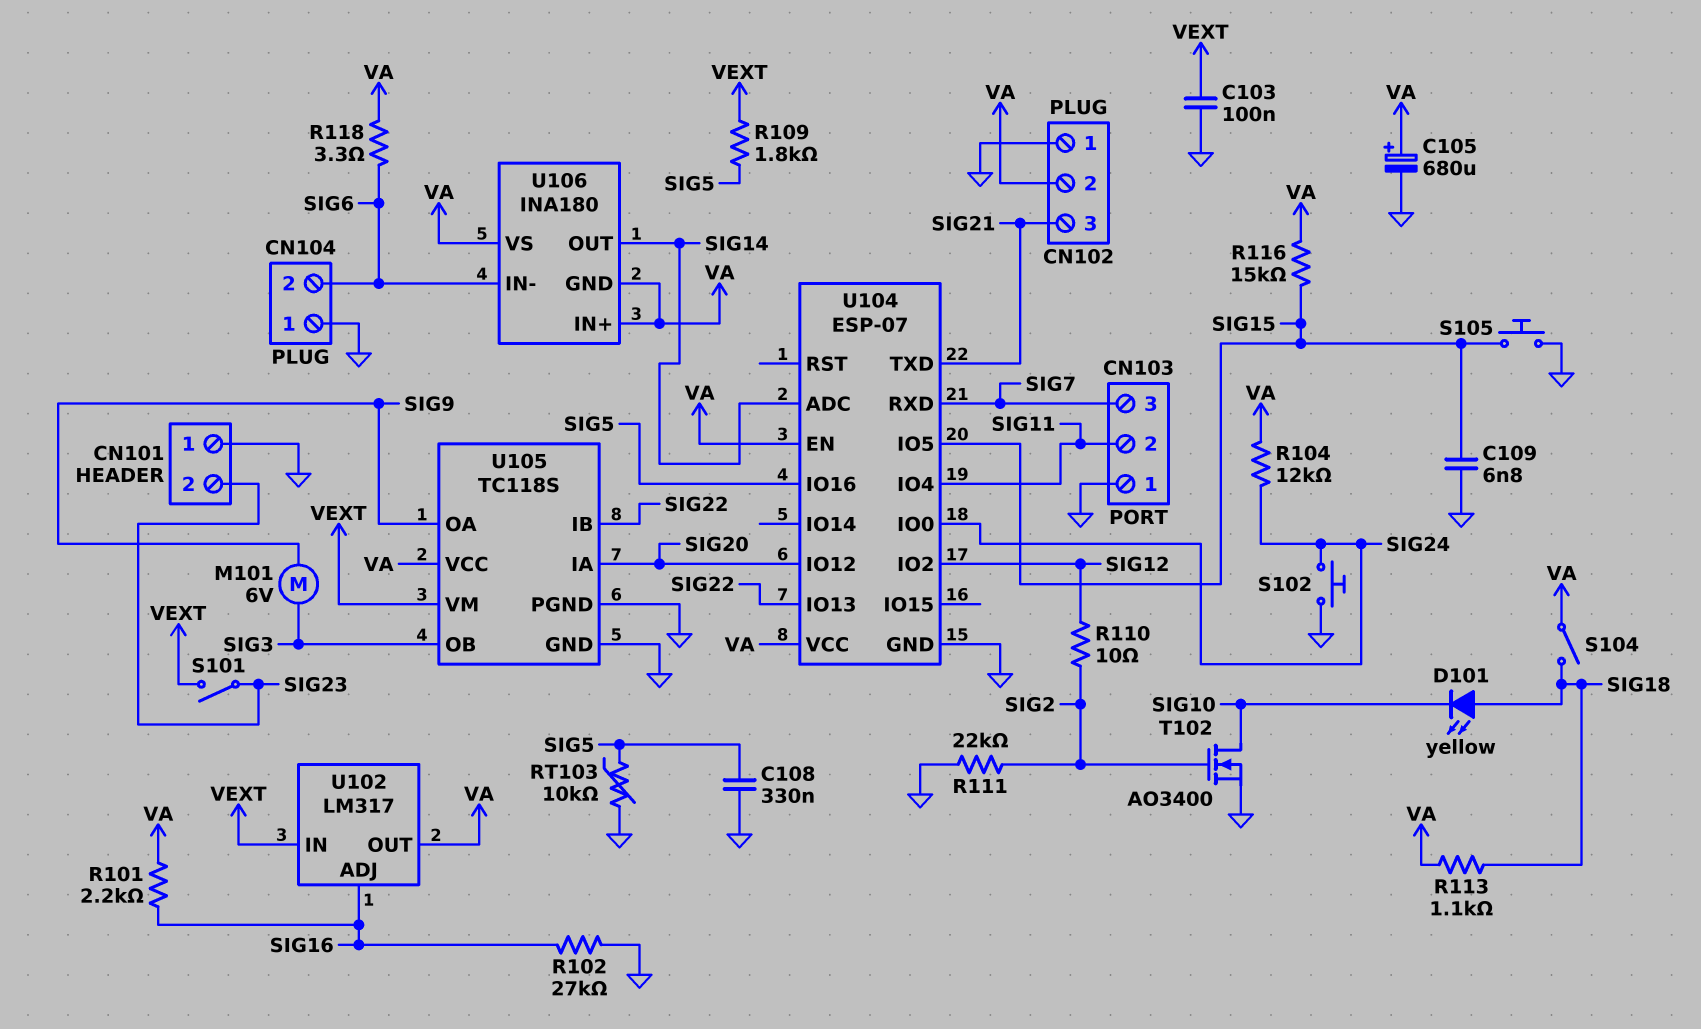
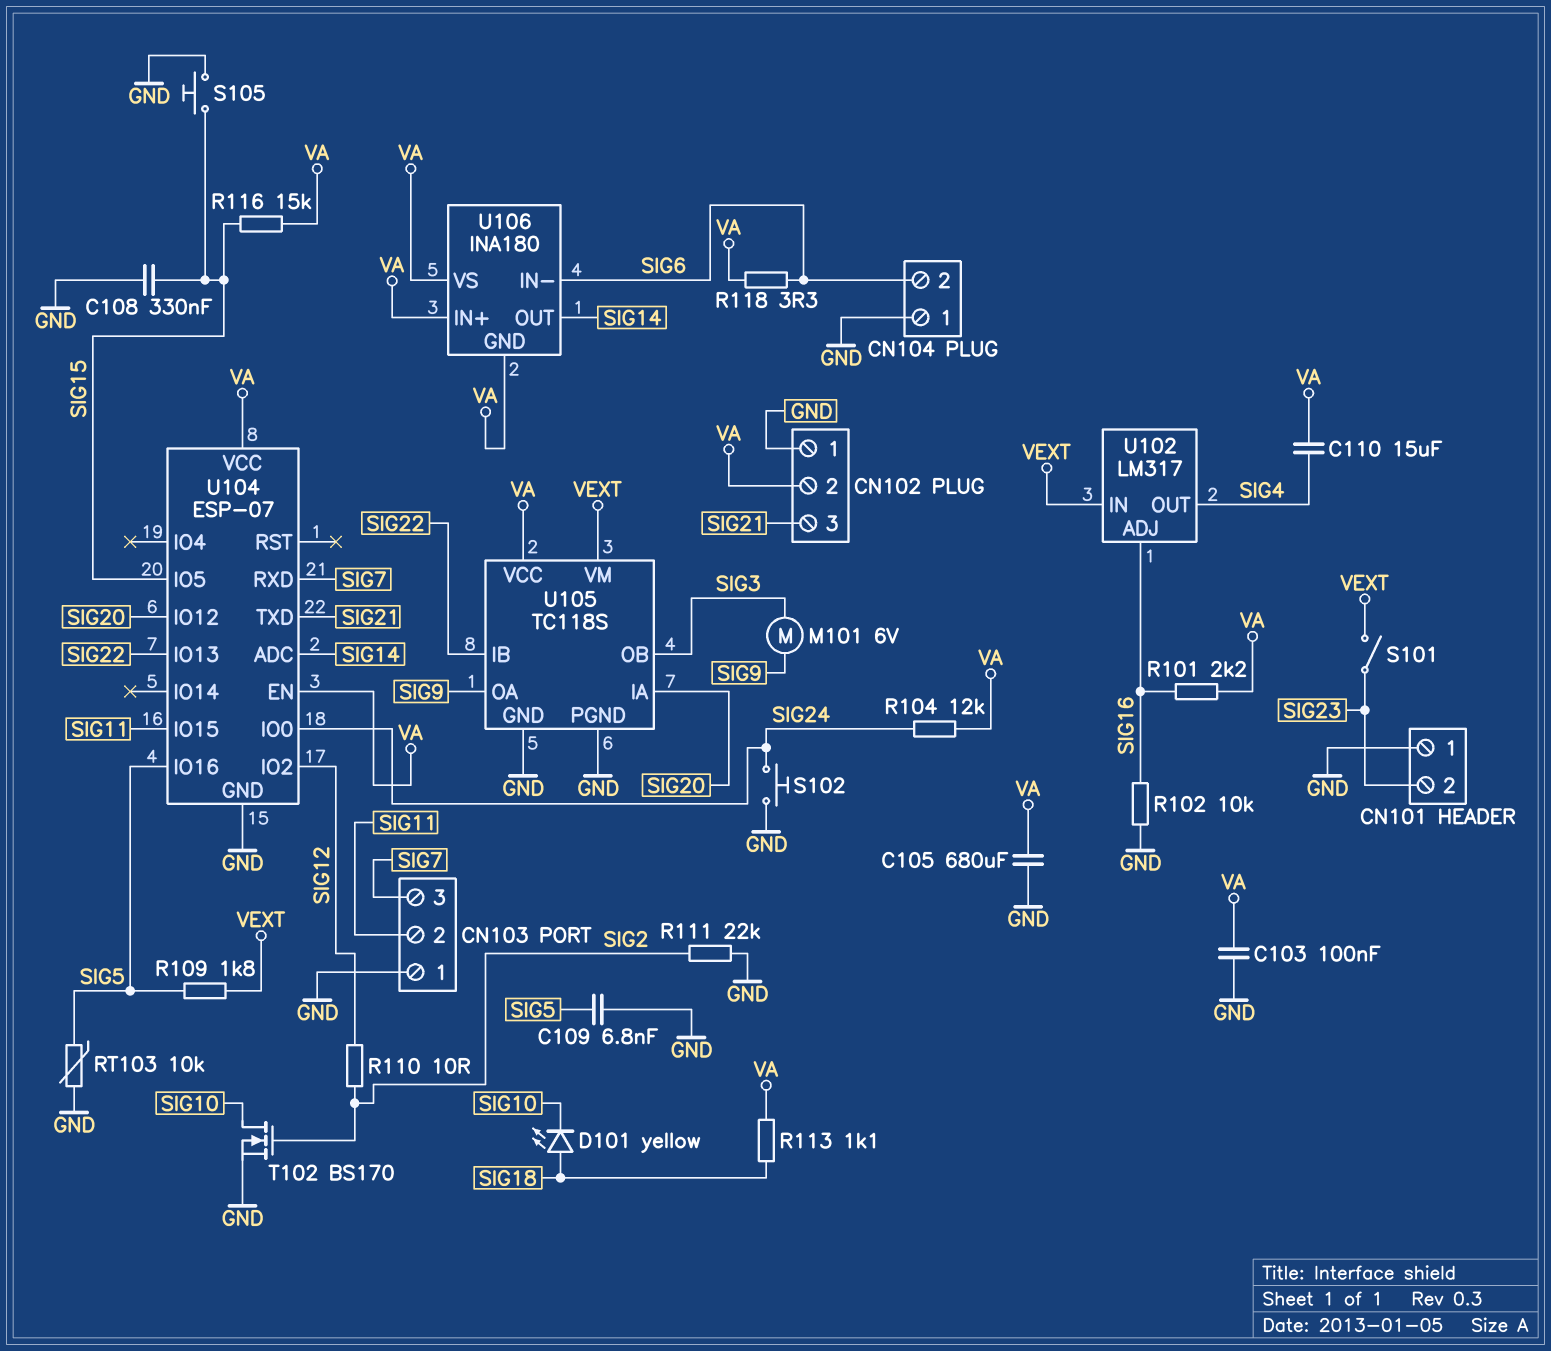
C103: 100nF (GND, VEXT) -> 100nF (GND, VA)
C105: 680uF (plus VA, minus GND) -> 680uF (GND, VA)
C108: 330nF (GND, SIG5) -> 330nF (GND, SIG15)
C109: 6.8nF (GND, SIG15) -> 6.8nF (GND, SIG5)
C110: none -> 15uF (SIG4, VA)
R102: 27k (GND, SIG16) -> 10k (GND, SIG16)
S104: switch (SIG18, VA) -> none
T102: NMOS AO3400 (G SIG2, D SIG10, S GND) -> NMOS BS170 (G SIG2, D SIG10, S GND)
U102 pin OUT: VA -> SIG4
U104 pin IO4: SIG11 -> none
U104 pin IO15: none -> SIG11

